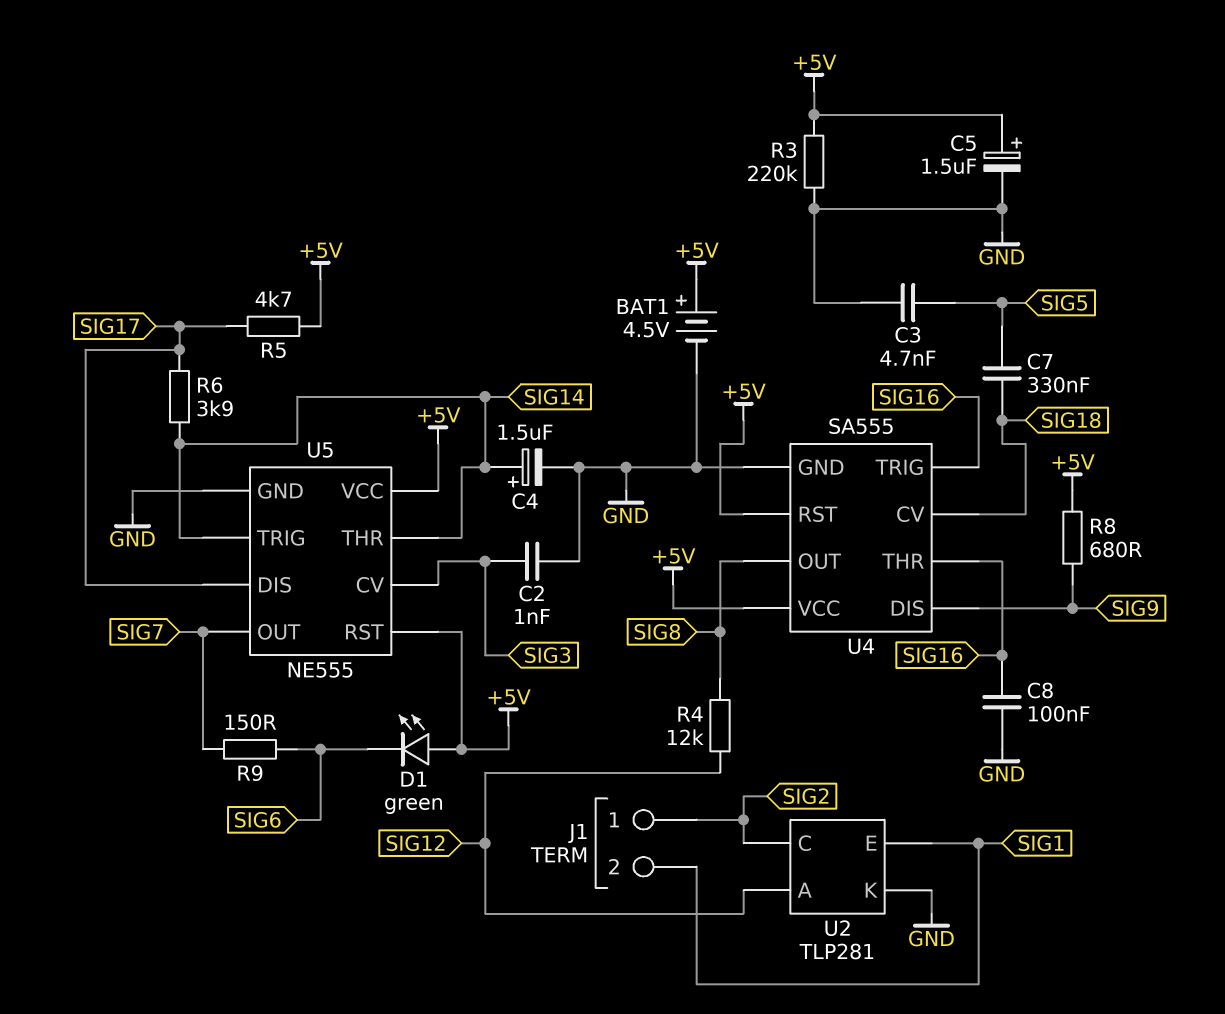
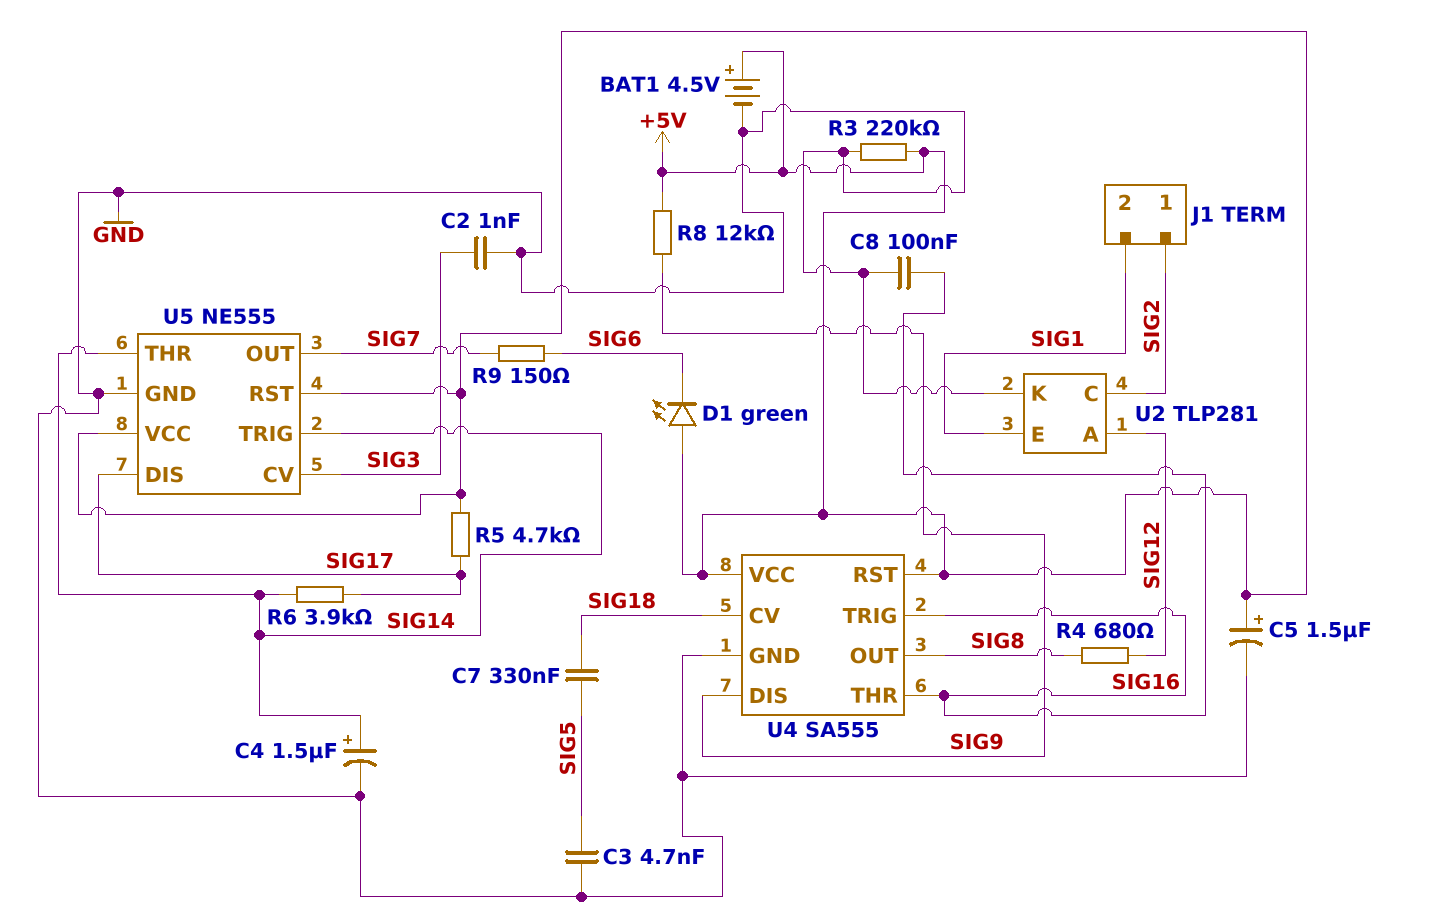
R4: 12k (SIG8, SIG12) -> 680 (SIG8, SIG12)
R8: 680 (+5V, SIG9) -> 12k (+5V, SIG9)

